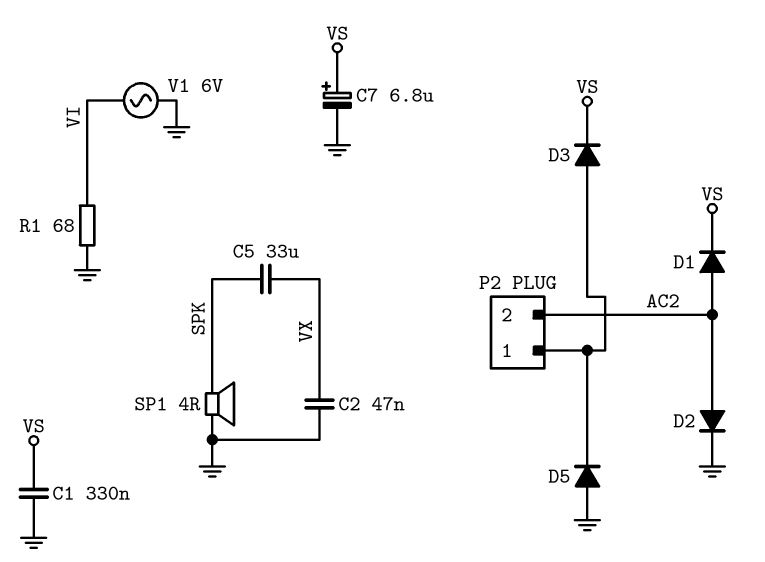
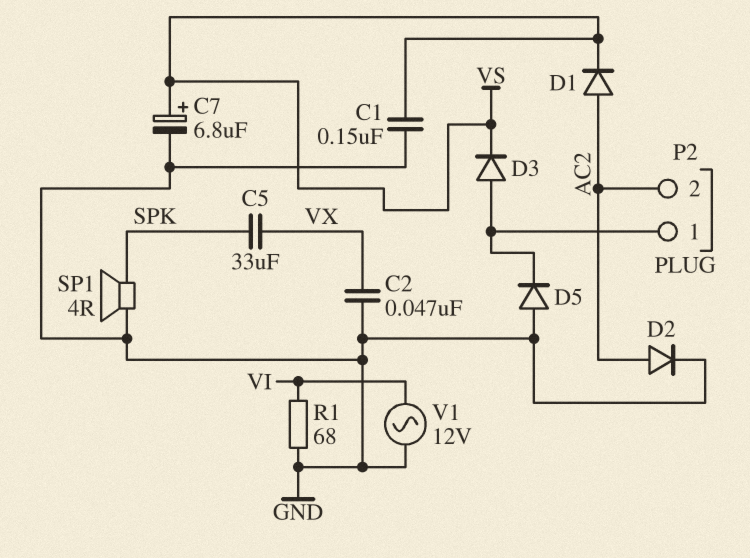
C1: 330nF (GND, VS) -> 150nF (GND, VS)
V1: AC 6V (GND, VI) -> AC 12V (GND, VI)

